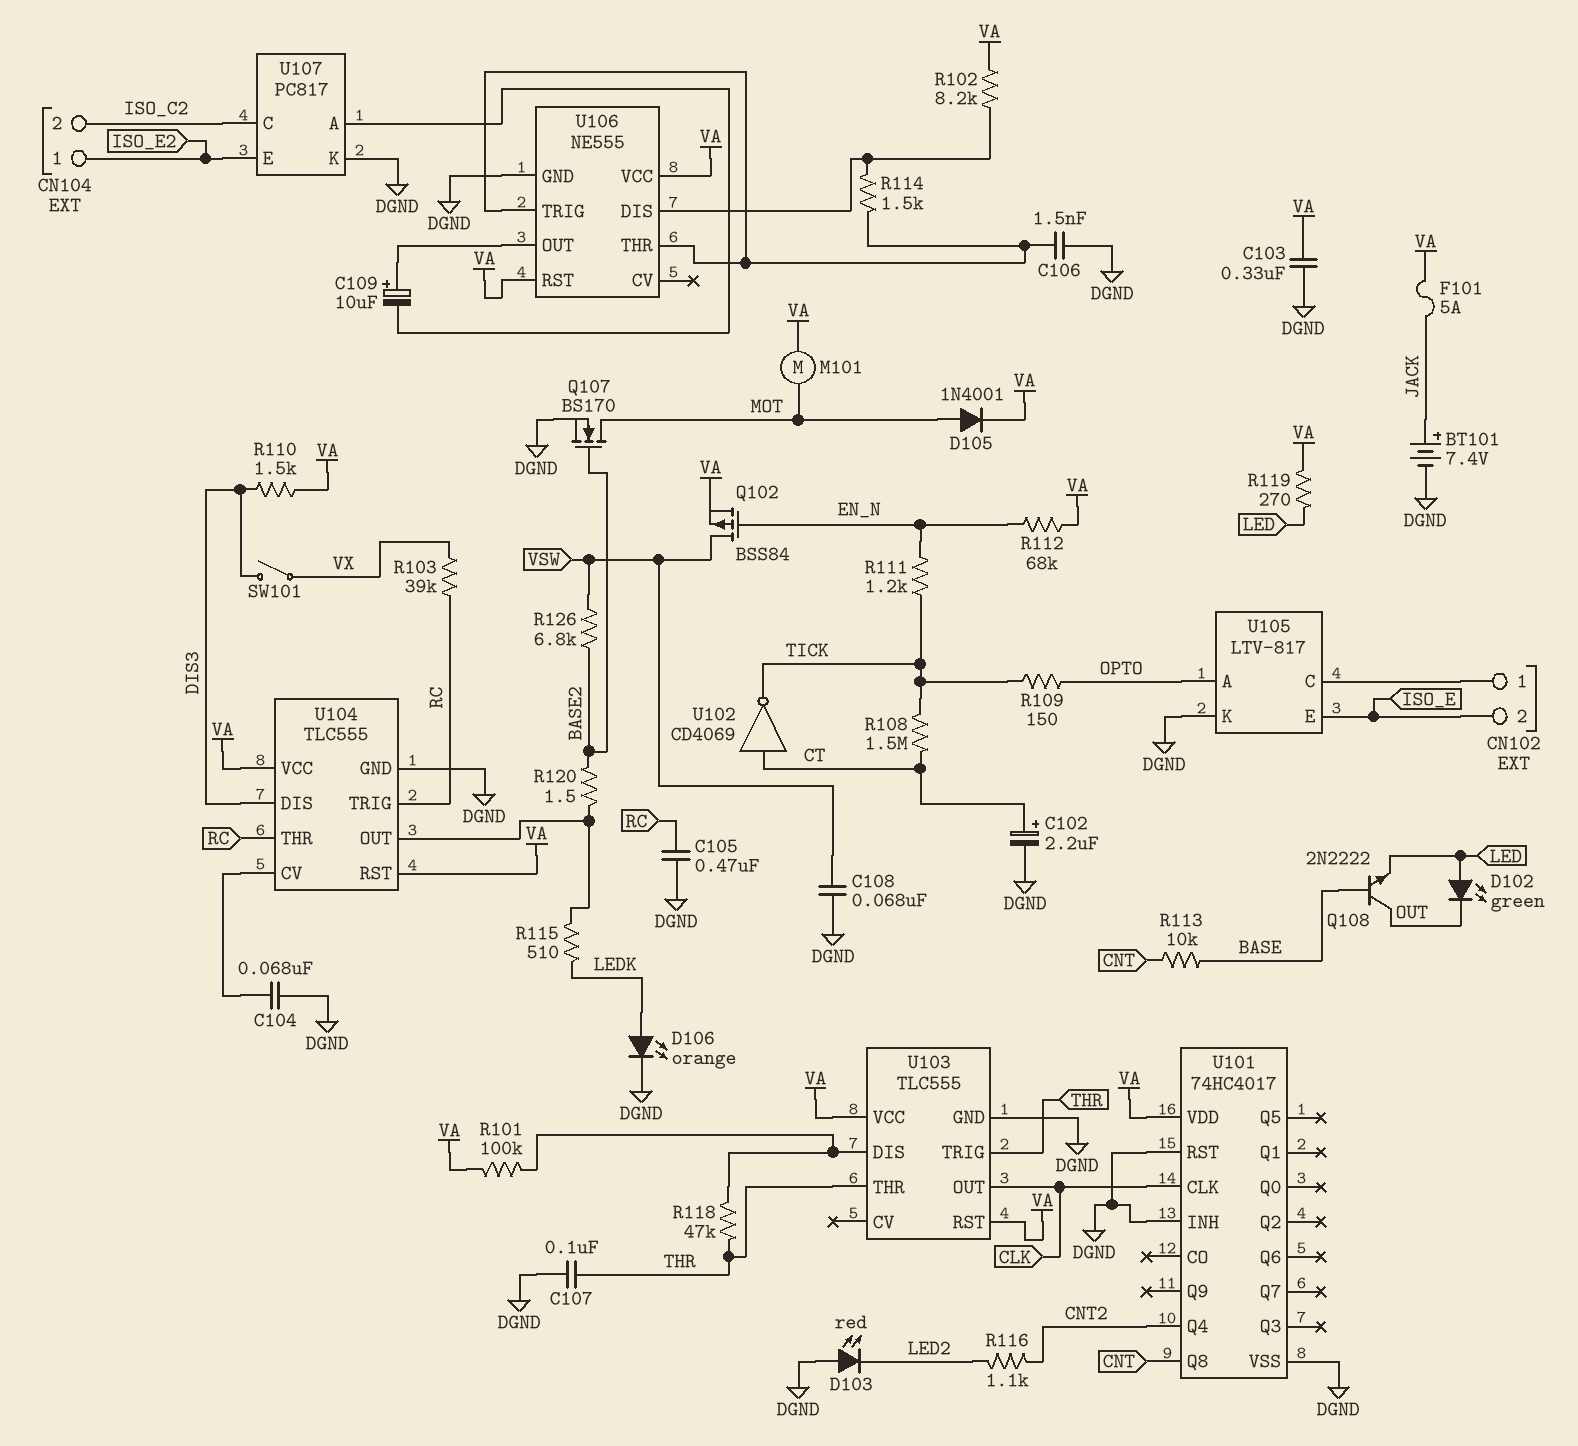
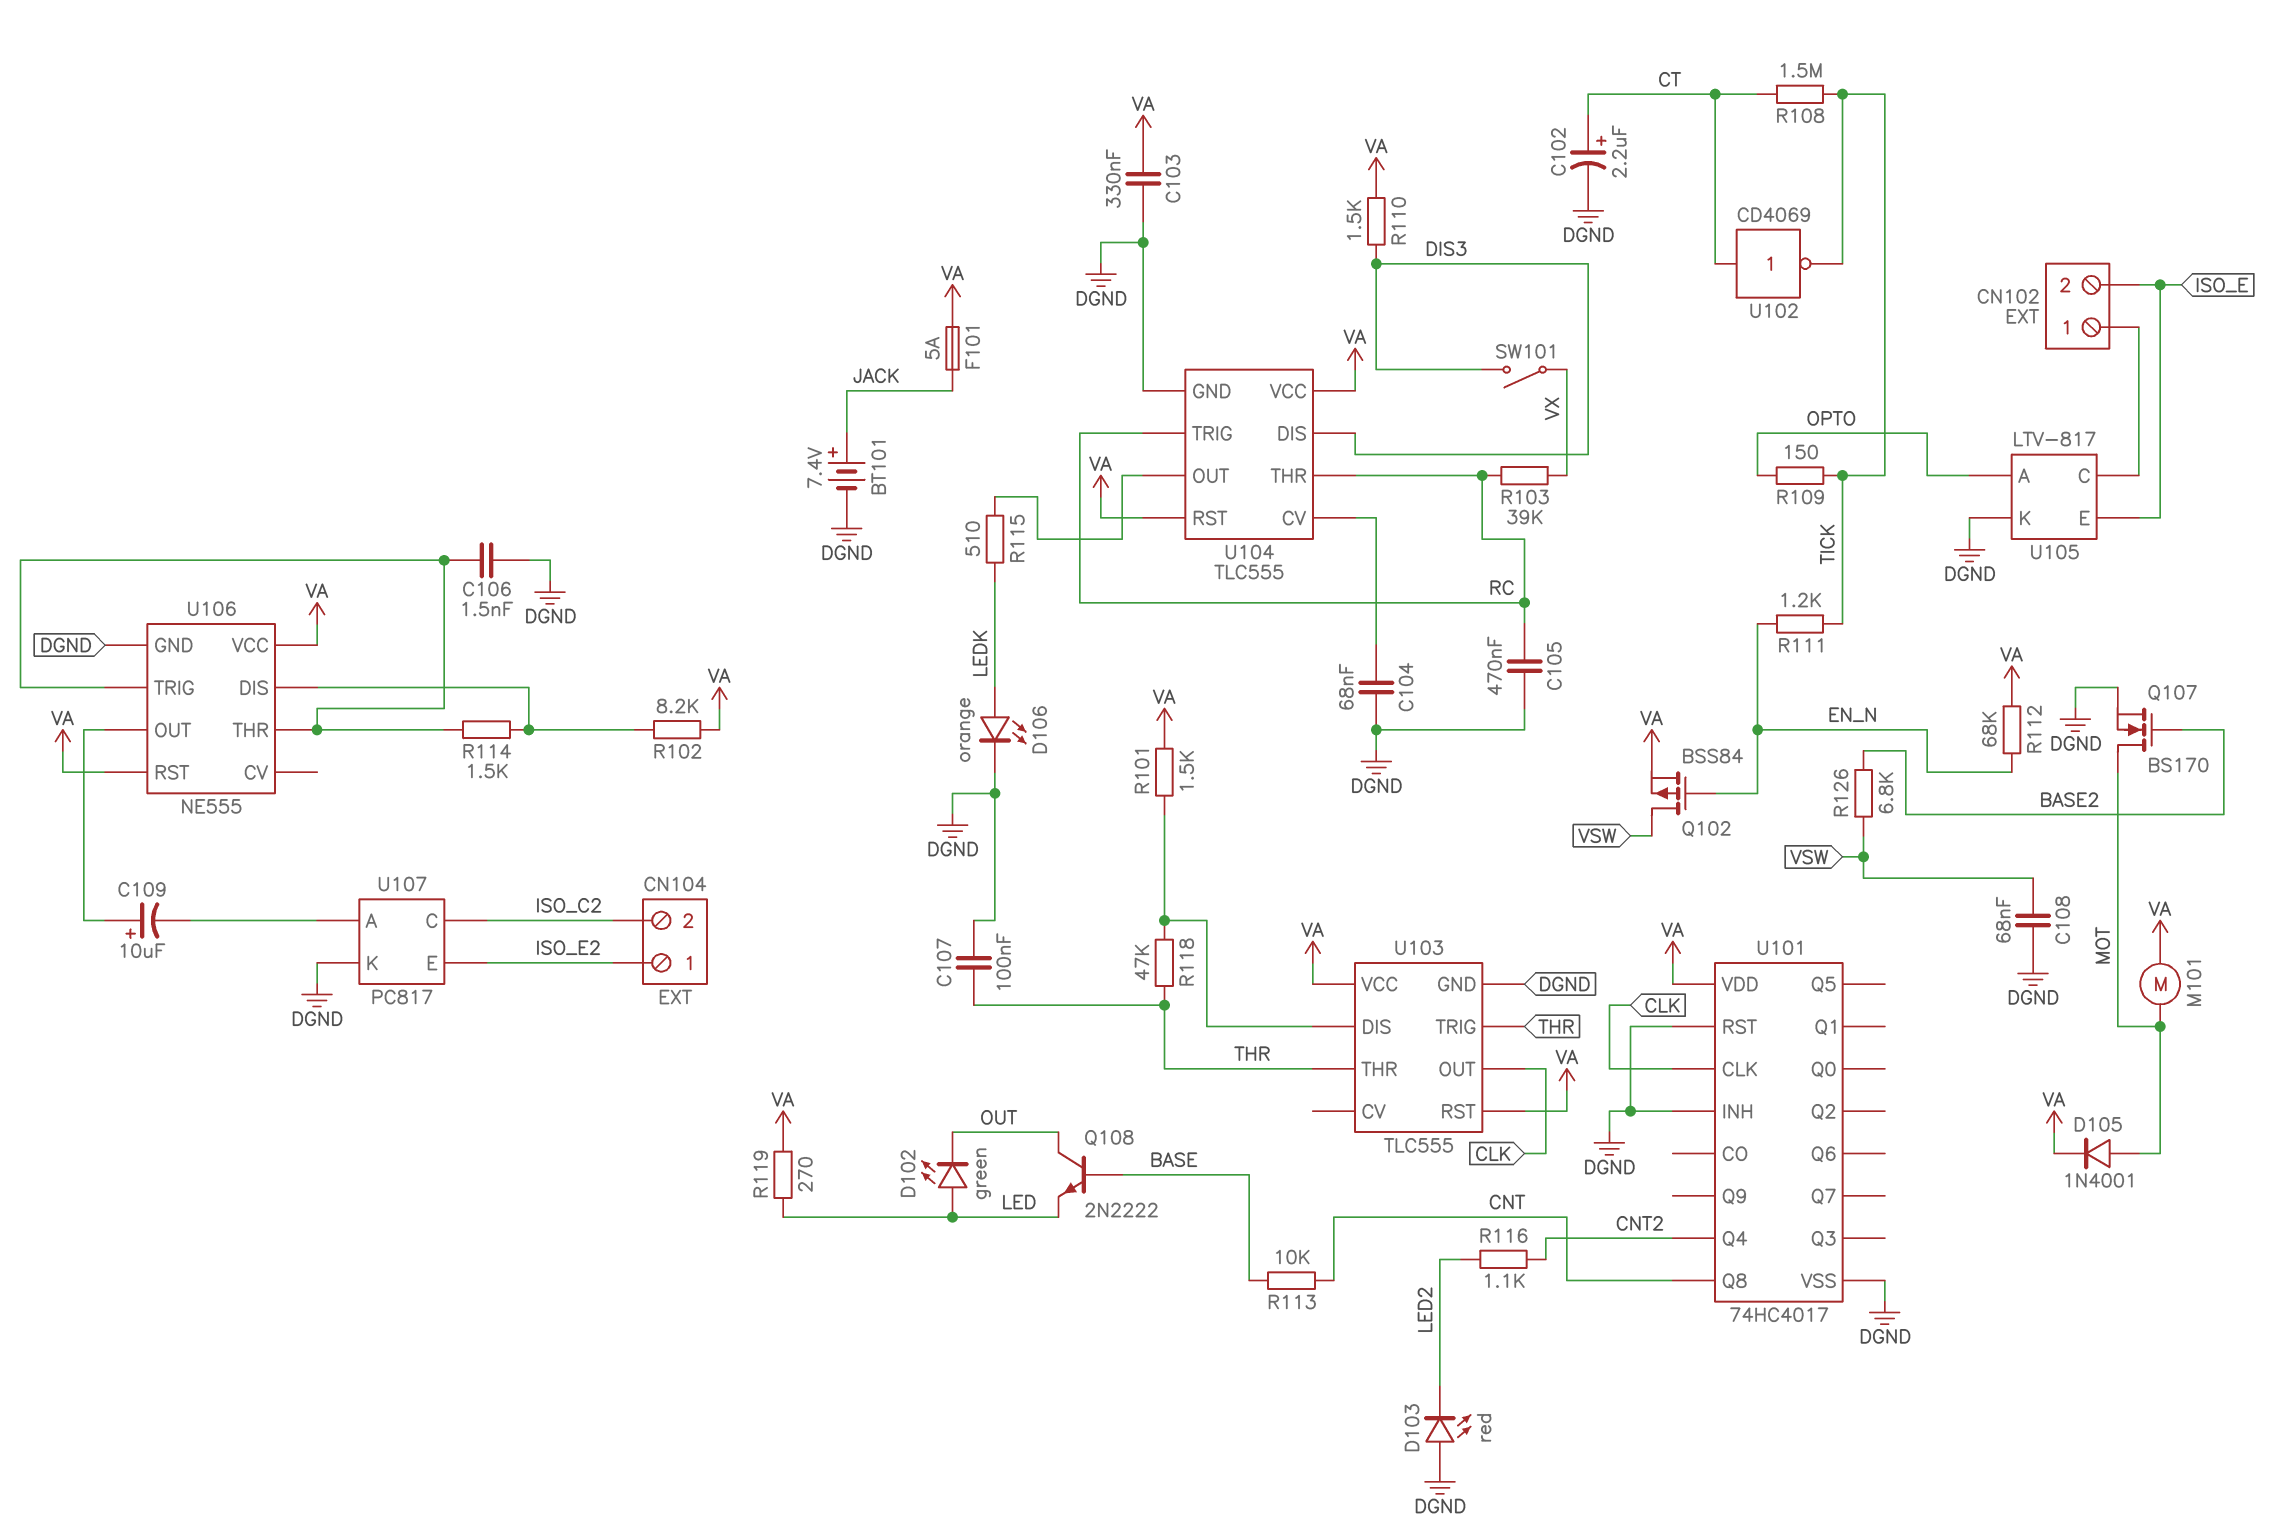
R101: 100k (U103/DIS, VA) -> 1.5k (U103/DIS, VA)
R120: 1.5 (BASE2, U104/OUT) -> none

